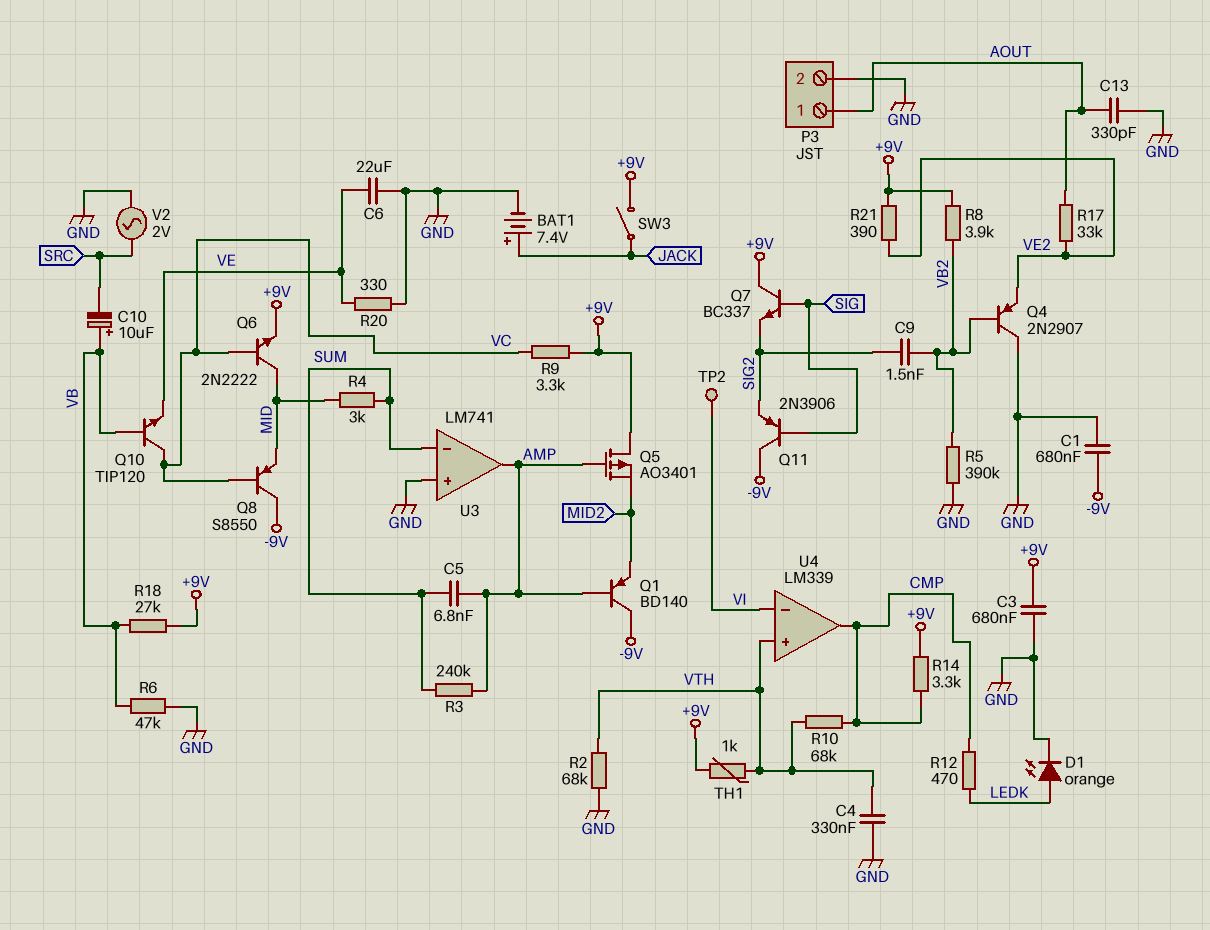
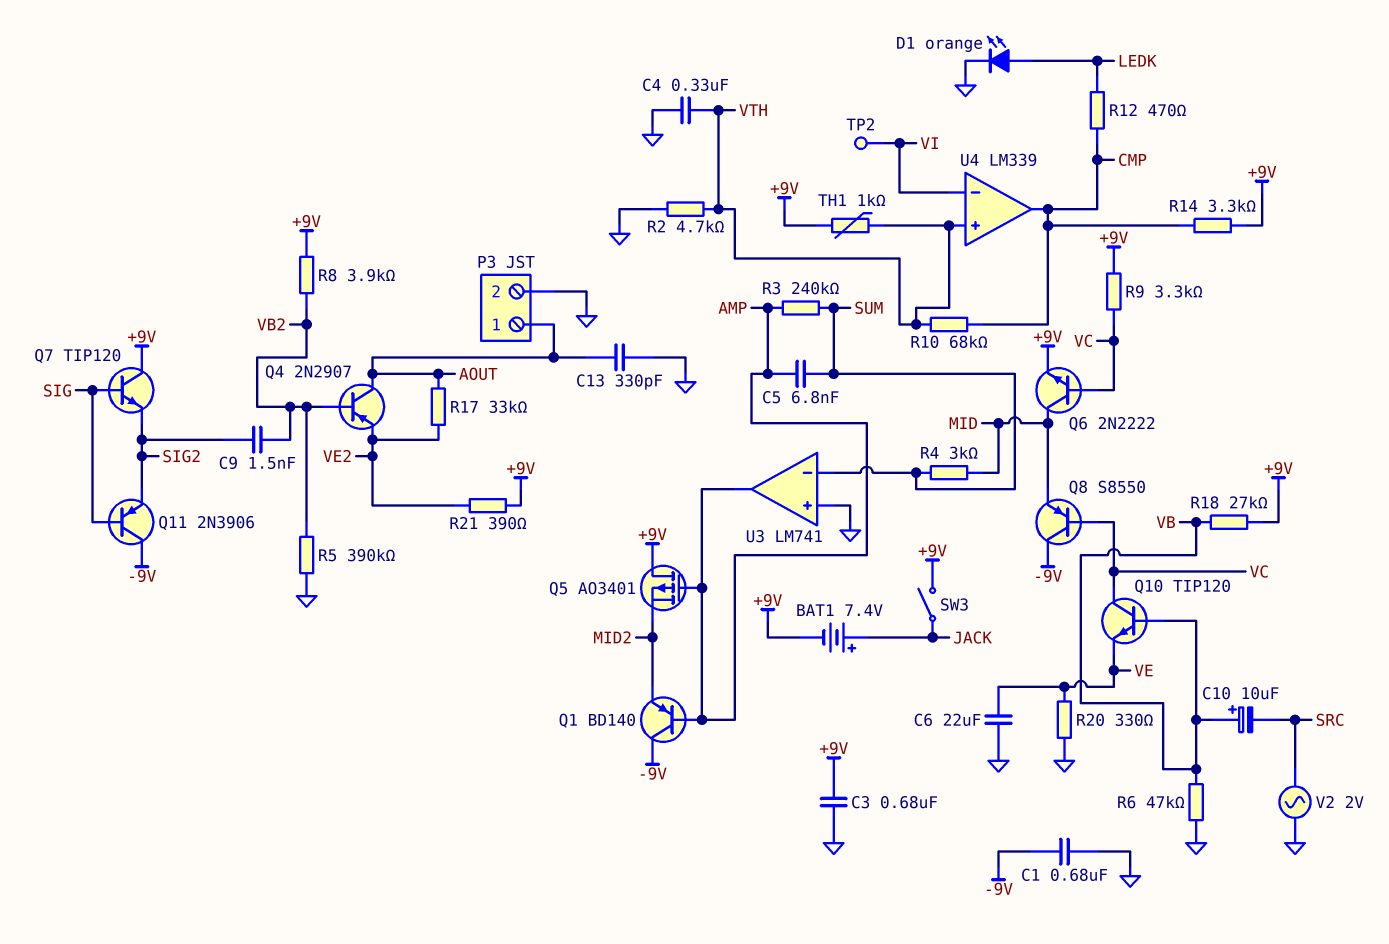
BAT1: 7.4V (plus JACK, minus GND) -> 7.4V (plus JACK, minus +9V)
Q4: PNP 2N2907 (B VB2, C GND, E VE2) -> PNP 2N2907 (B VB2, C AOUT, E VE2)
Q7: NPN BC337 (B SIG, C +9V, E SIG2) -> NPN TIP120 (B SIG, C +9V, E SIG2)
R2: 68k (GND, VTH) -> 4.7k (GND, VTH)

